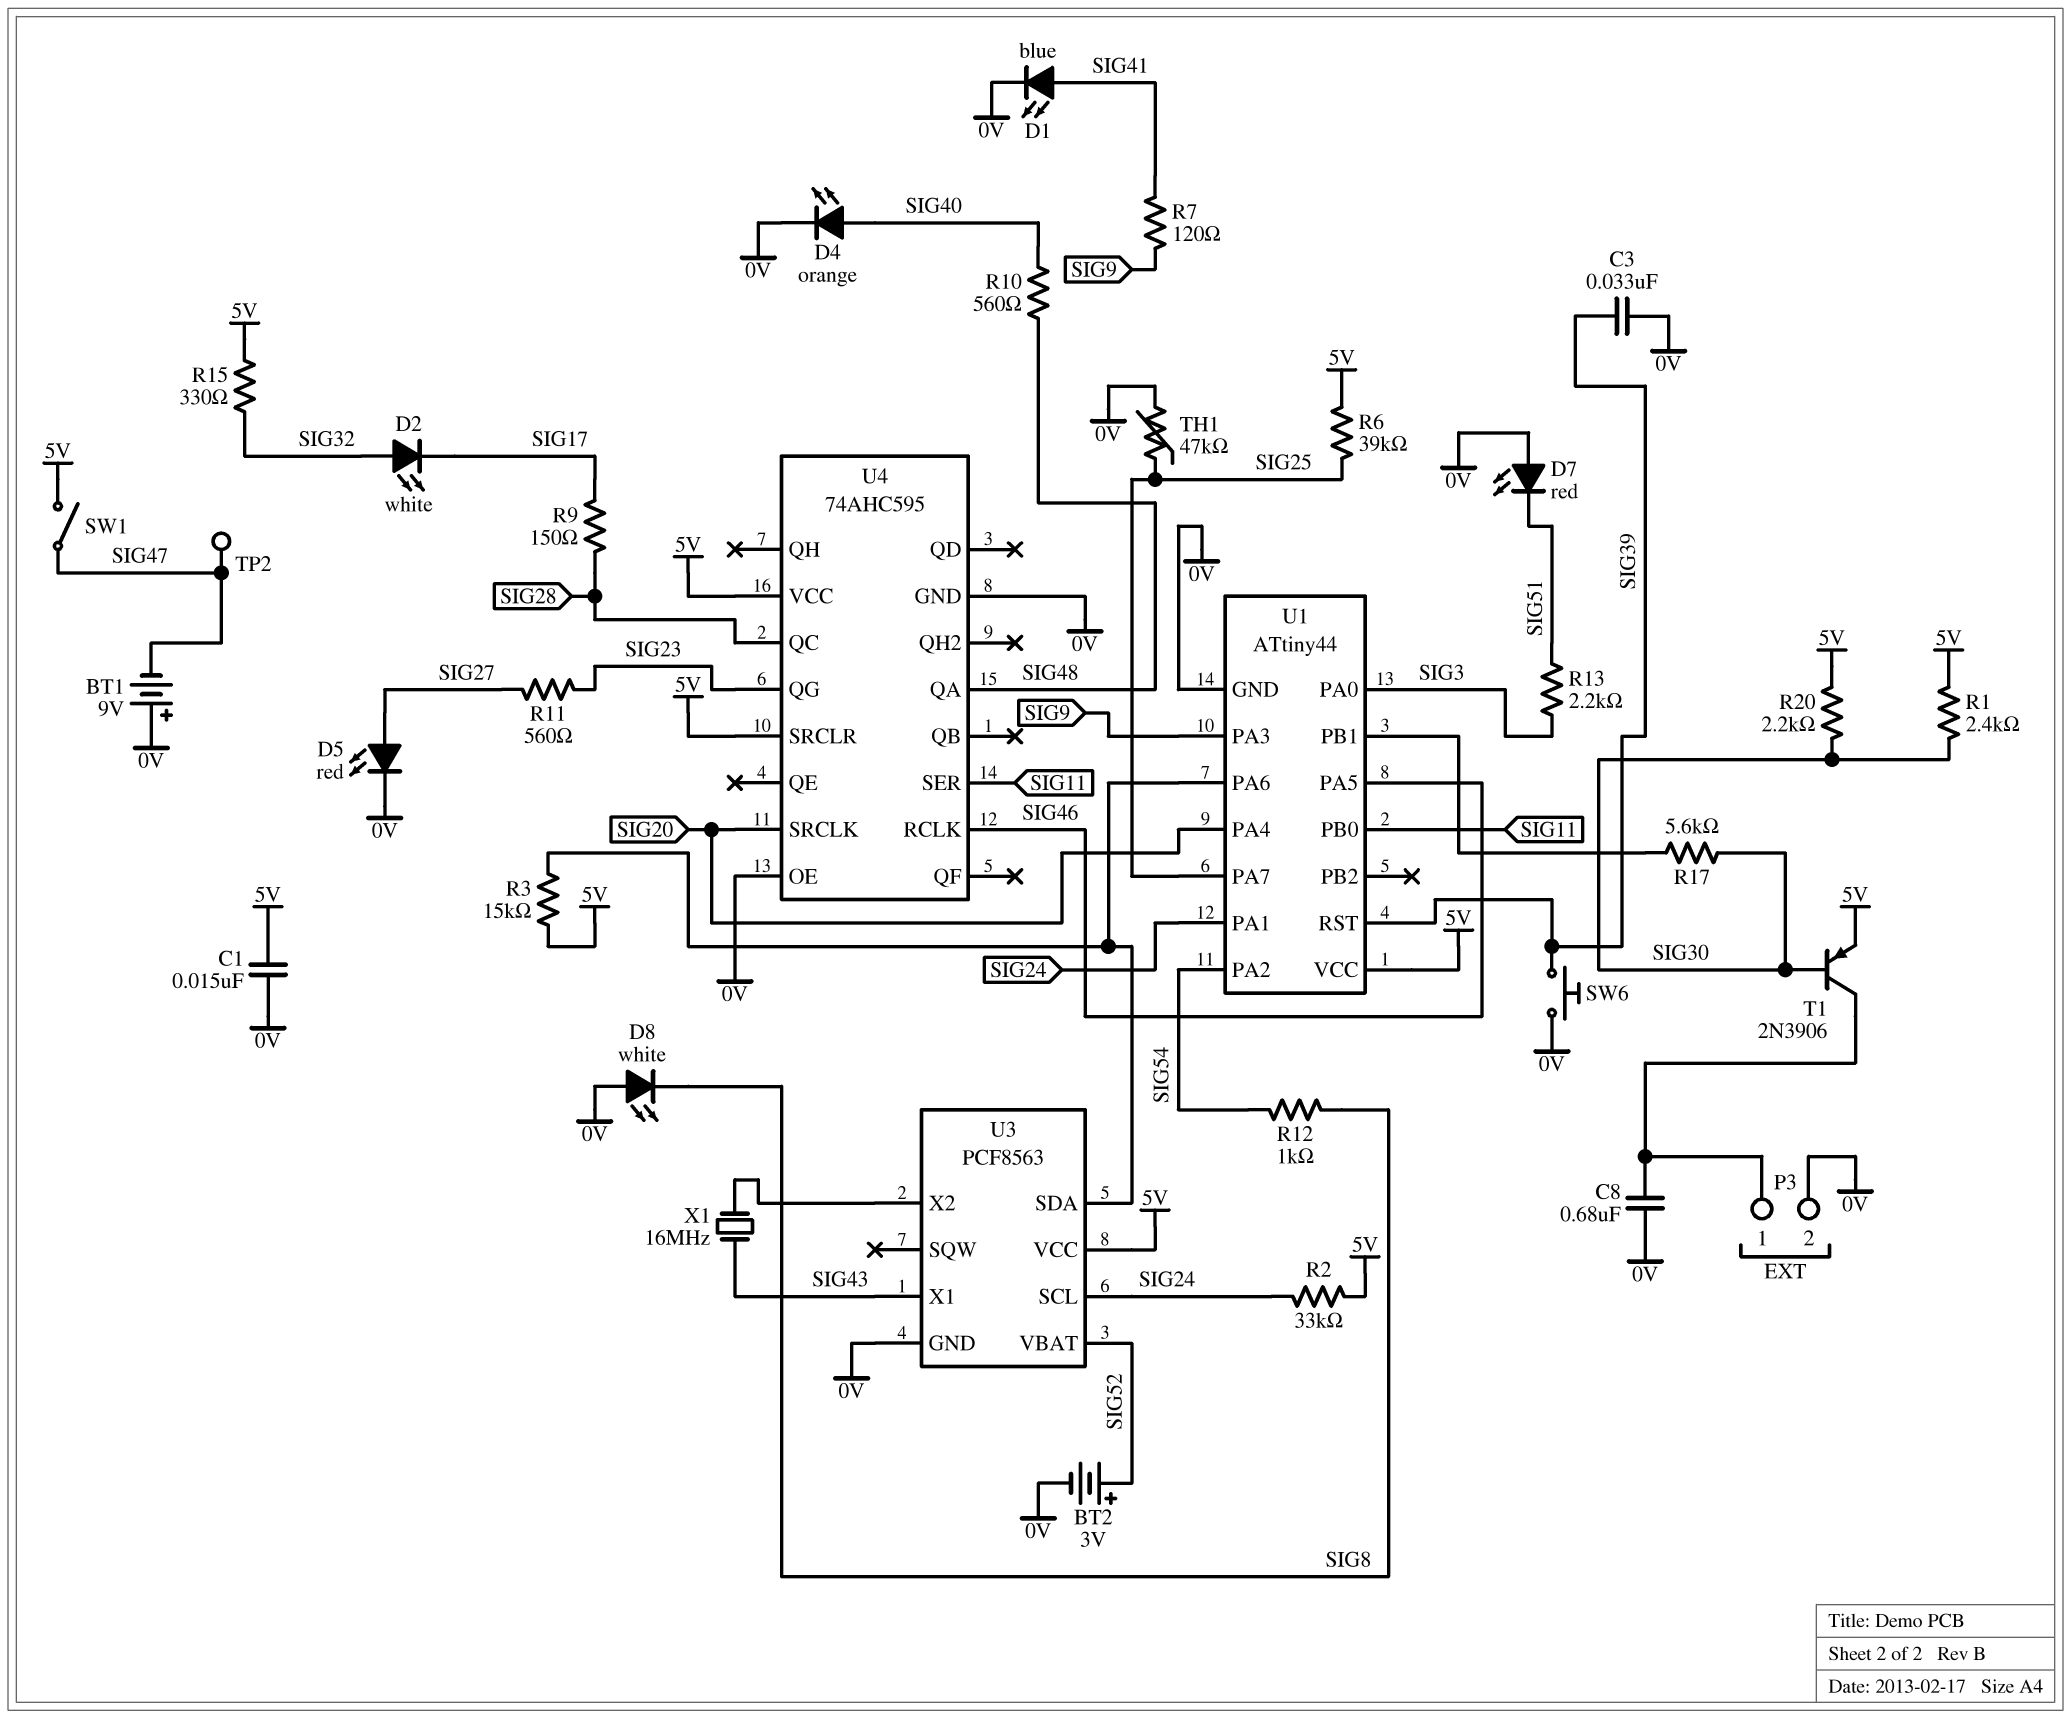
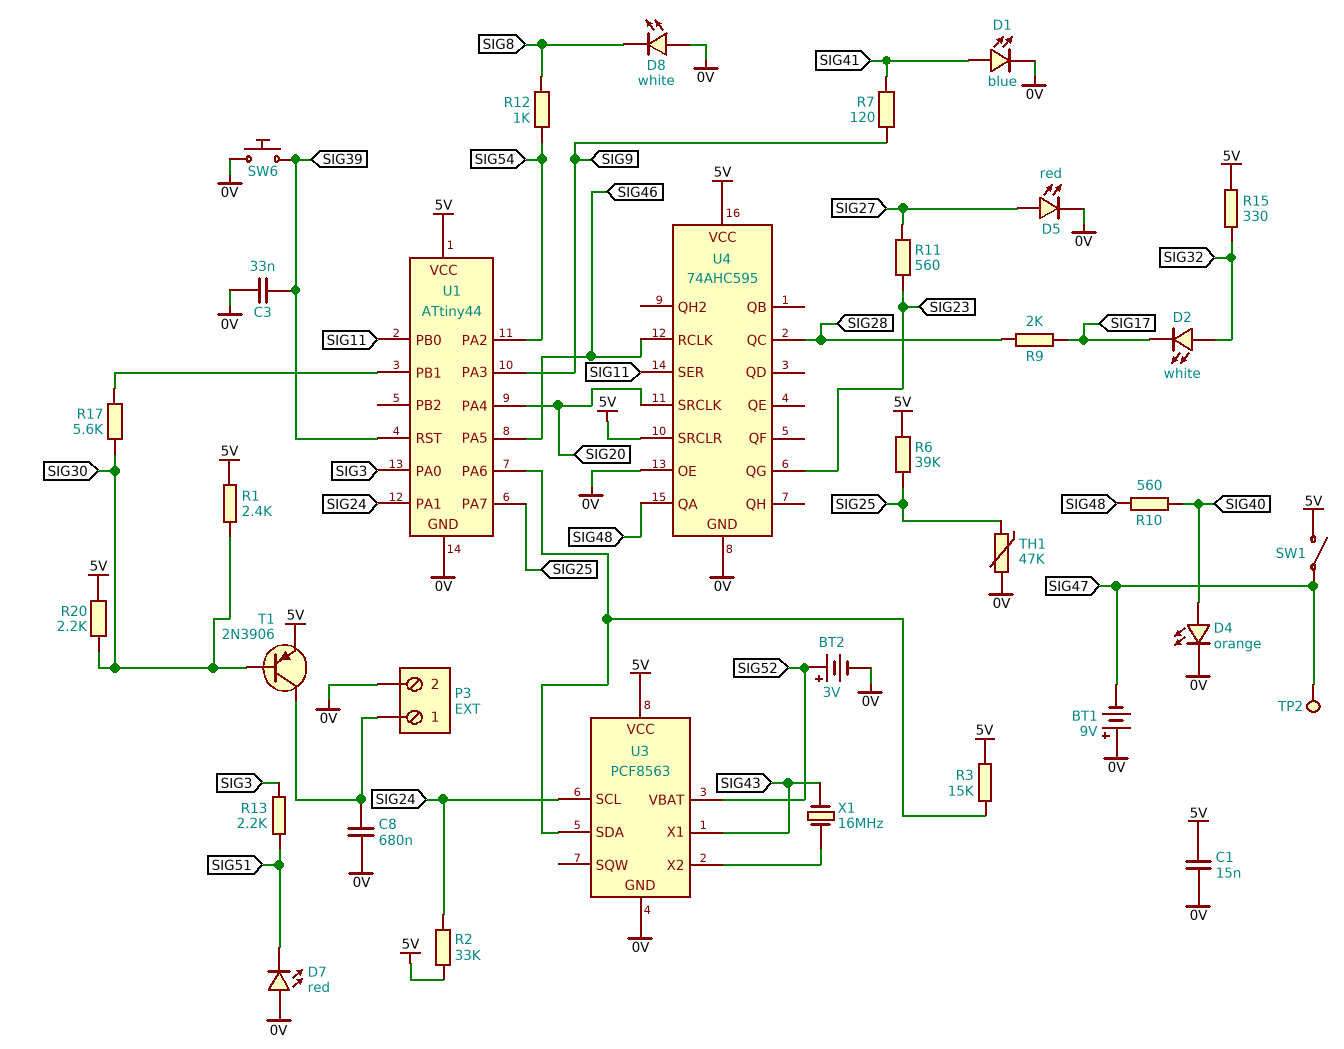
R9: 150 (SIG17, SIG28) -> 2k (SIG17, SIG28)

